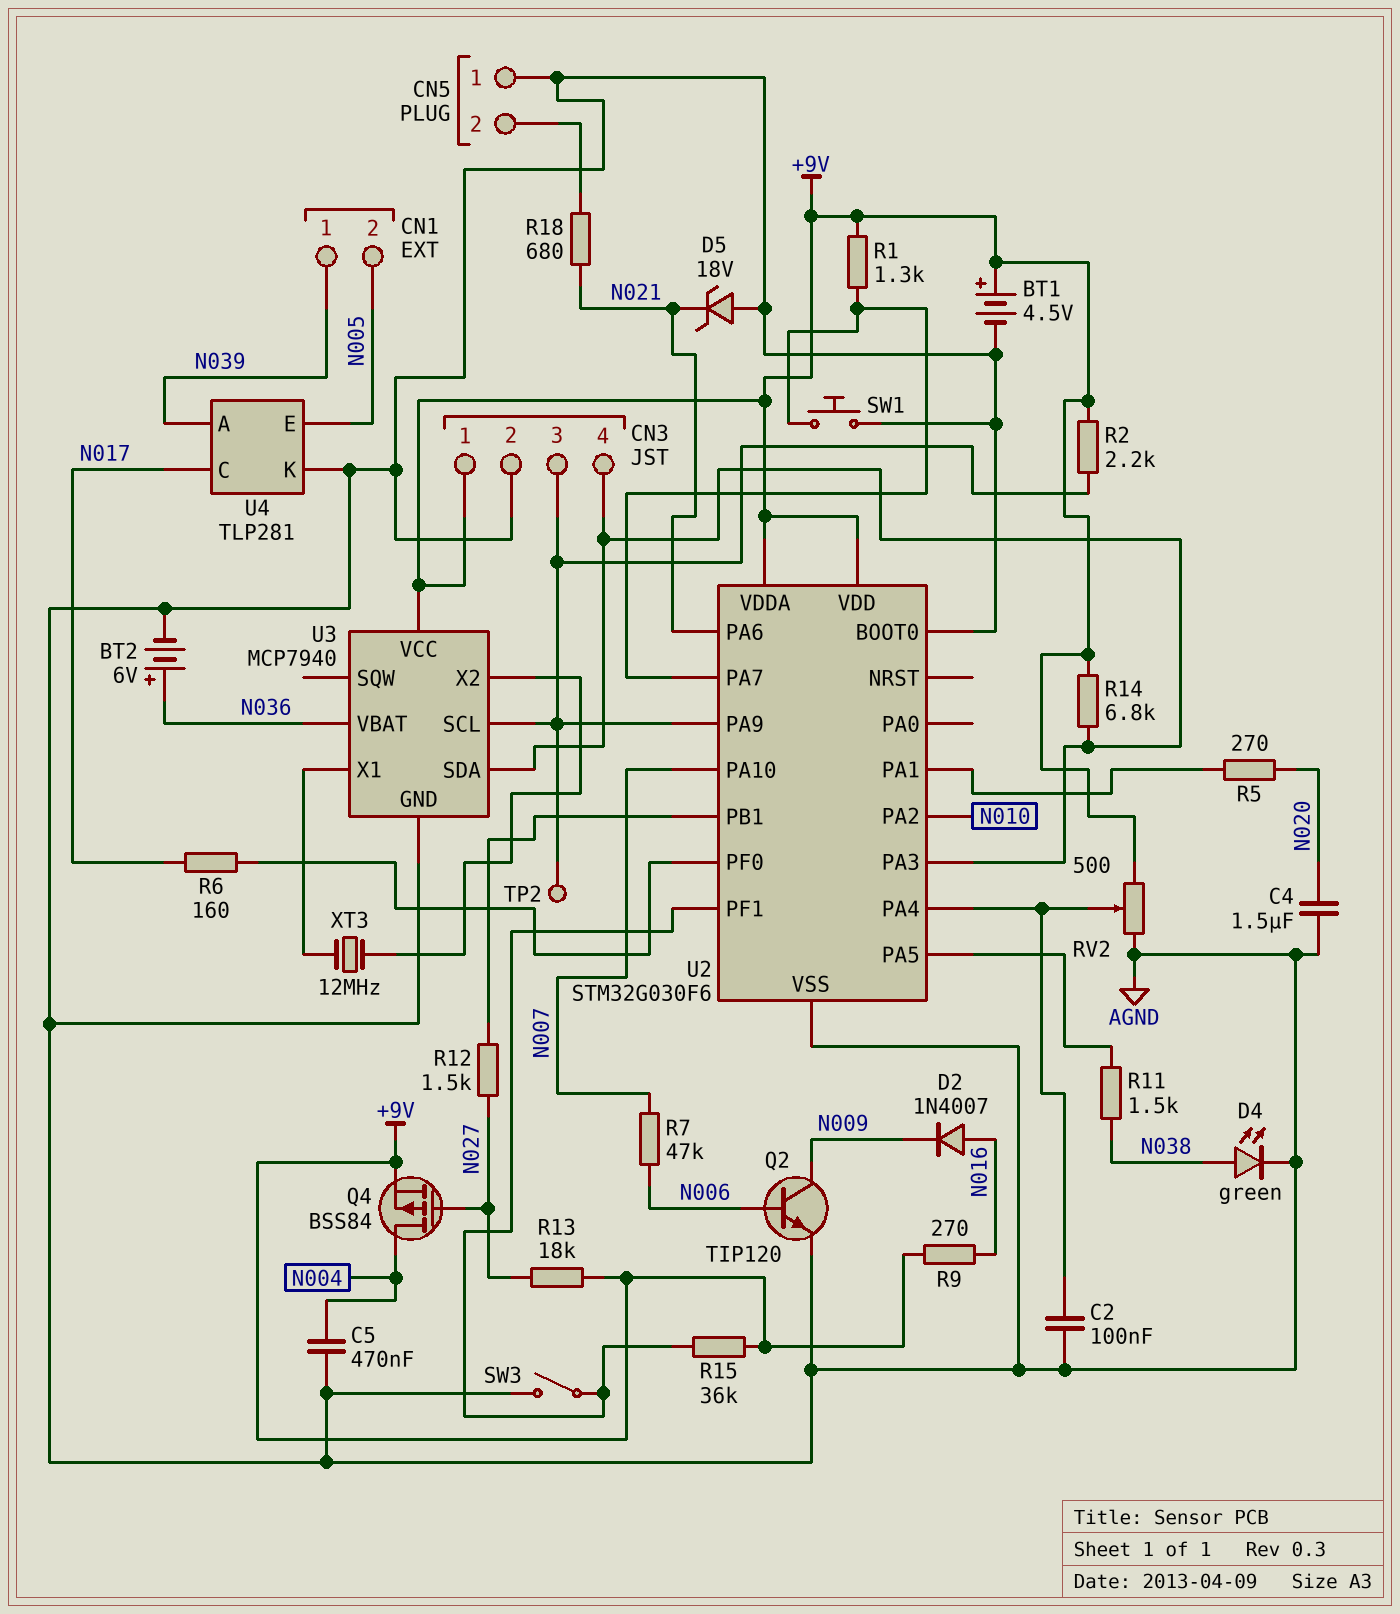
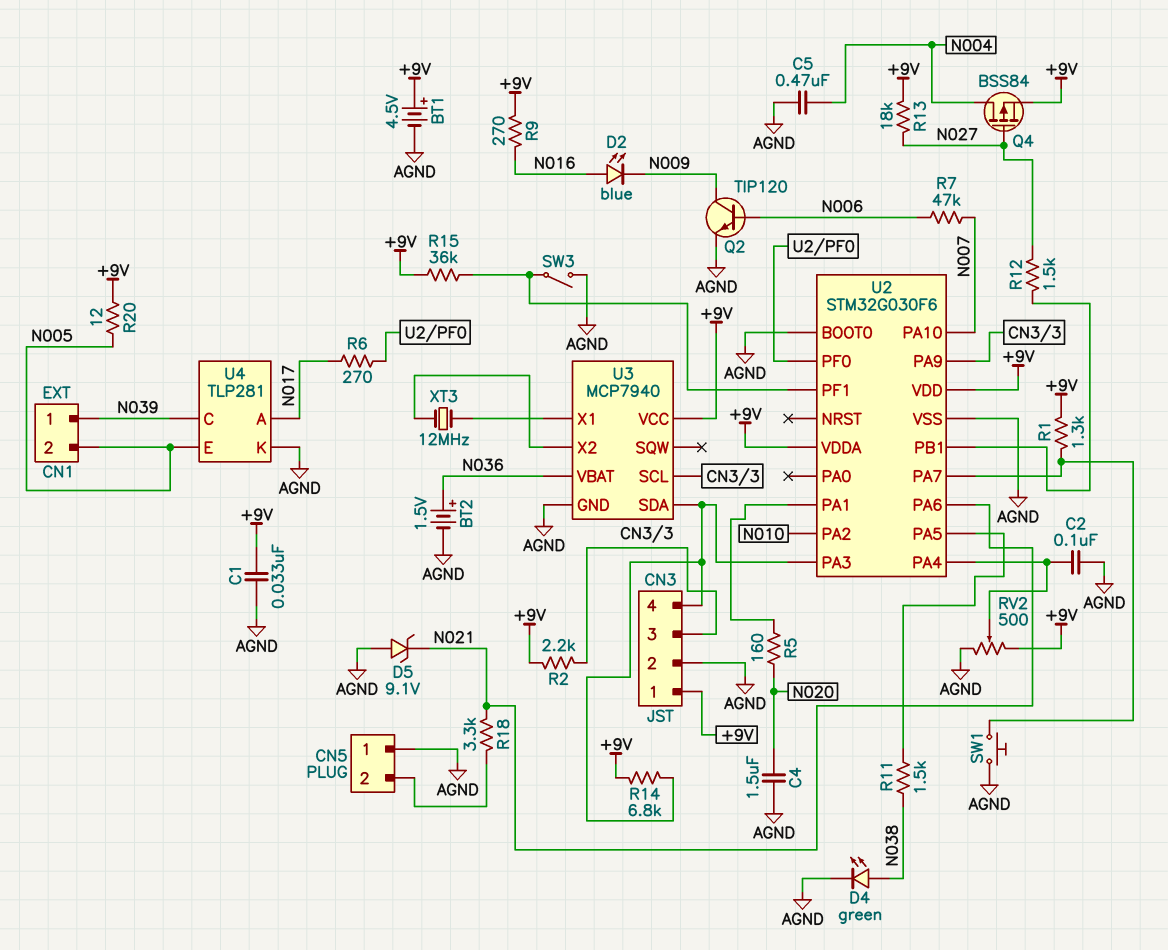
BT2: 6V (plus N036, minus AGND) -> 1.5V (plus N036, minus AGND)
C1: none -> 33nF (+9V, AGND)
D2: diode 1N4007 (A N016, K N009) -> LED blue (A N016, K N009)
D5: zener 18V (A AGND, K N021) -> zener 9.1V (A AGND, K N021)
R5: 270 (N020, U2/PA1) -> 160 (N020, U2/PA1)
R6: 160 (N017, U2/PF0) -> 270 (N017, U2/PF0)
R18: 680 (CN5/2, N021) -> 3.3k (CN5/2, N021)
R20: none -> 12 (+9V, N005)
TP2: test point (CN3/3) -> none
U4 pin A: N039 -> N017
U4 pin C: N017 -> N039

